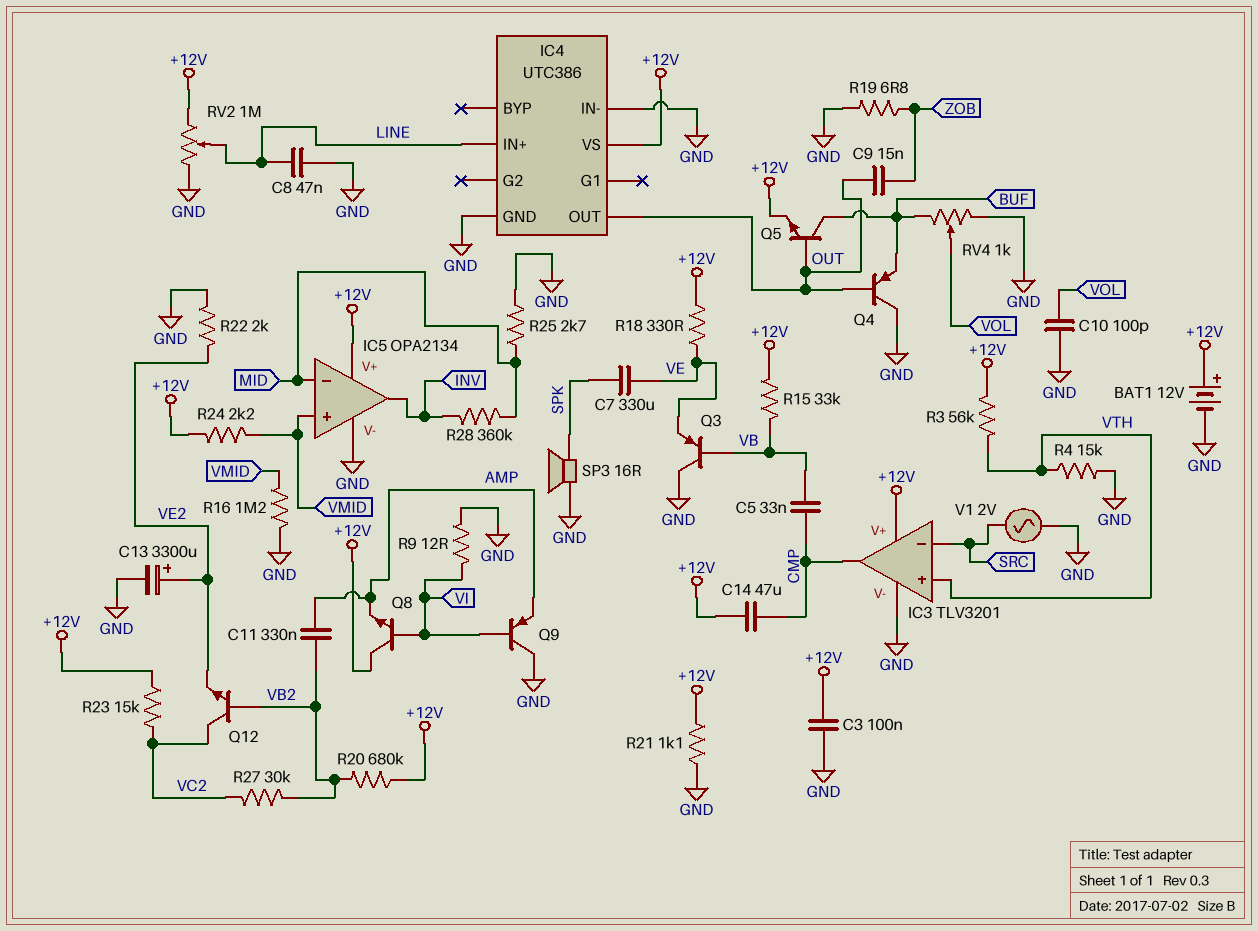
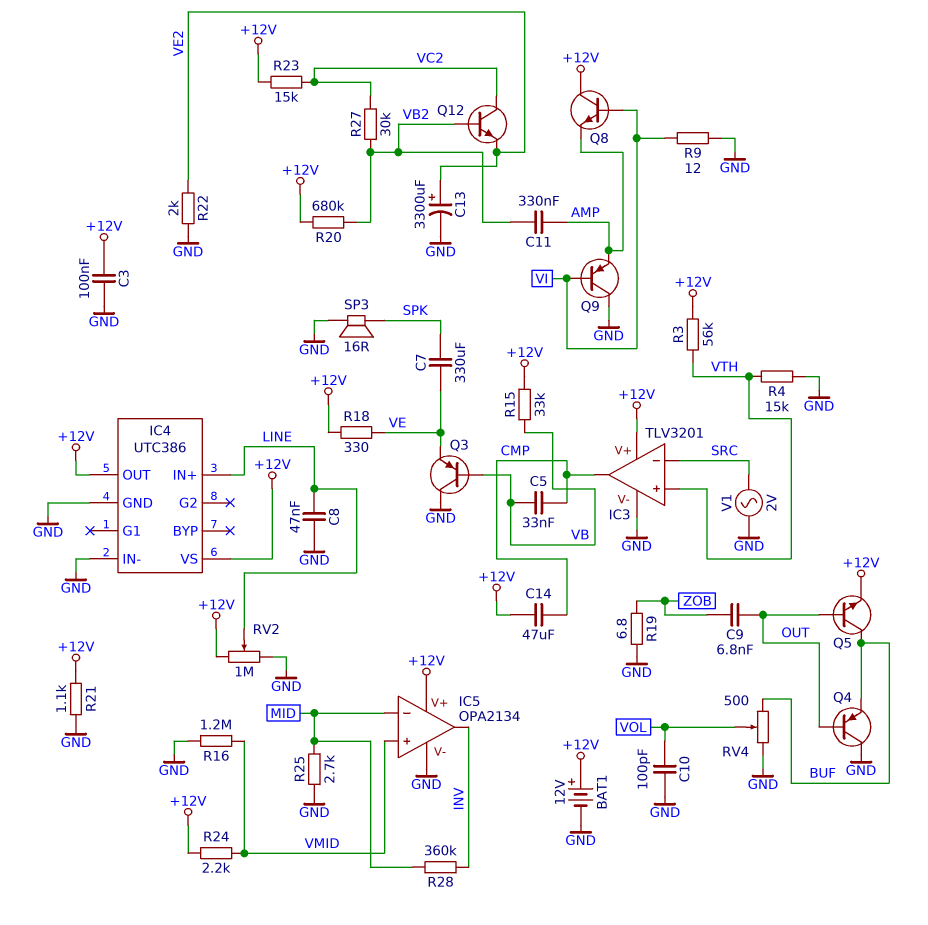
C9: 15nF (OUT, ZOB) -> 6.8nF (OUT, ZOB)
IC4 pin OUT: OUT -> +12V
RV4: 1k (BUF, GND, wiper VOL) -> 500 (BUF, GND, wiper VOL)

